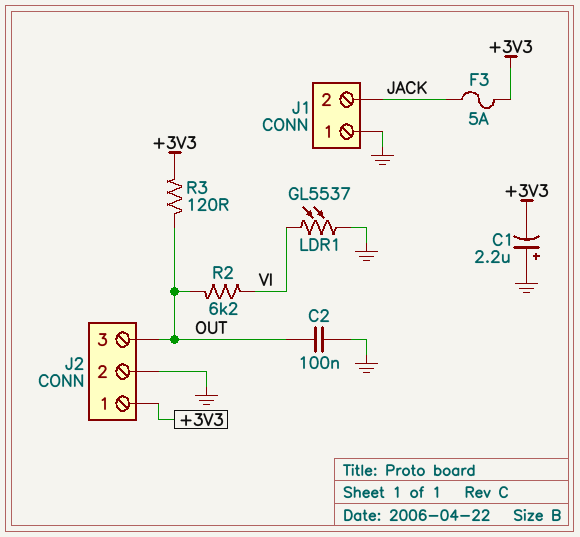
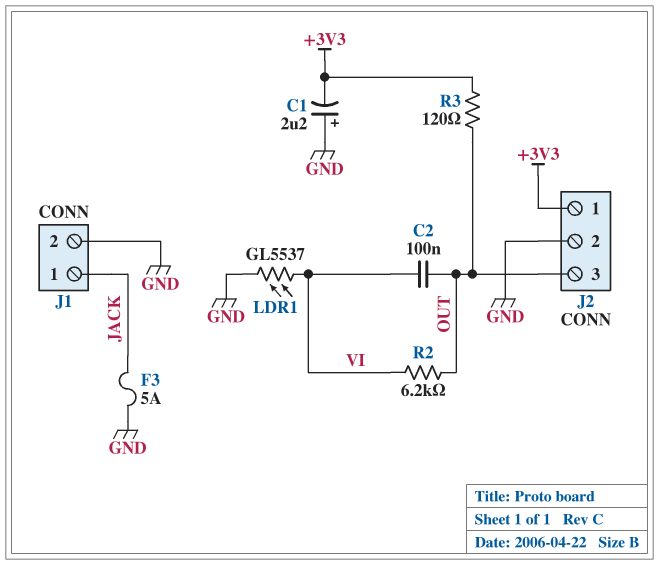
C2: 100nF (GND, OUT) -> 100nF (OUT, VI)
F3: 5A (+3V3, JACK) -> 5A (GND, JACK)
J1 pin 1: GND -> JACK
J1 pin 2: JACK -> GND

